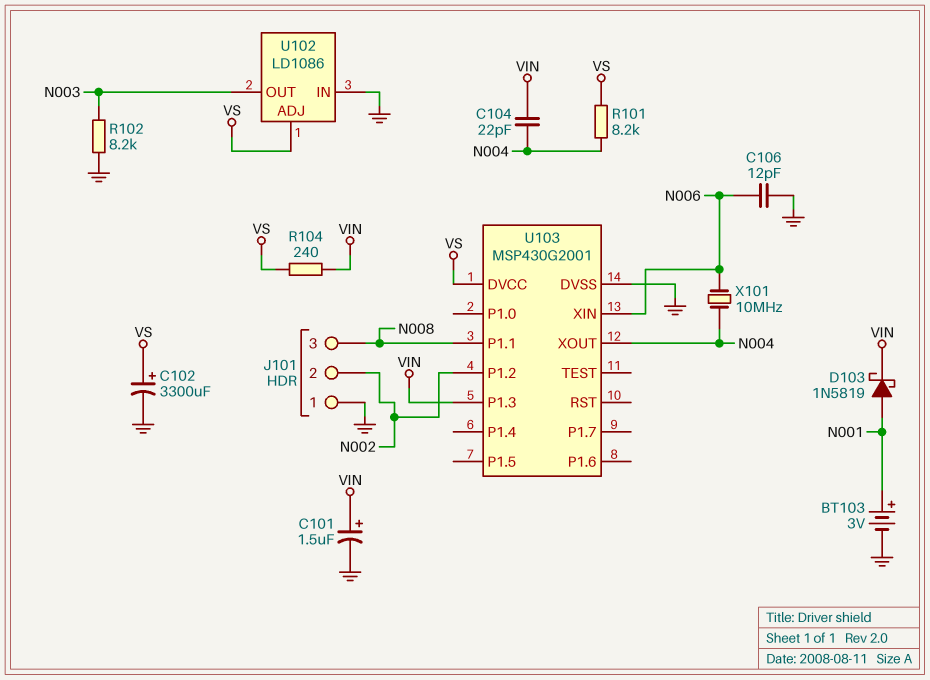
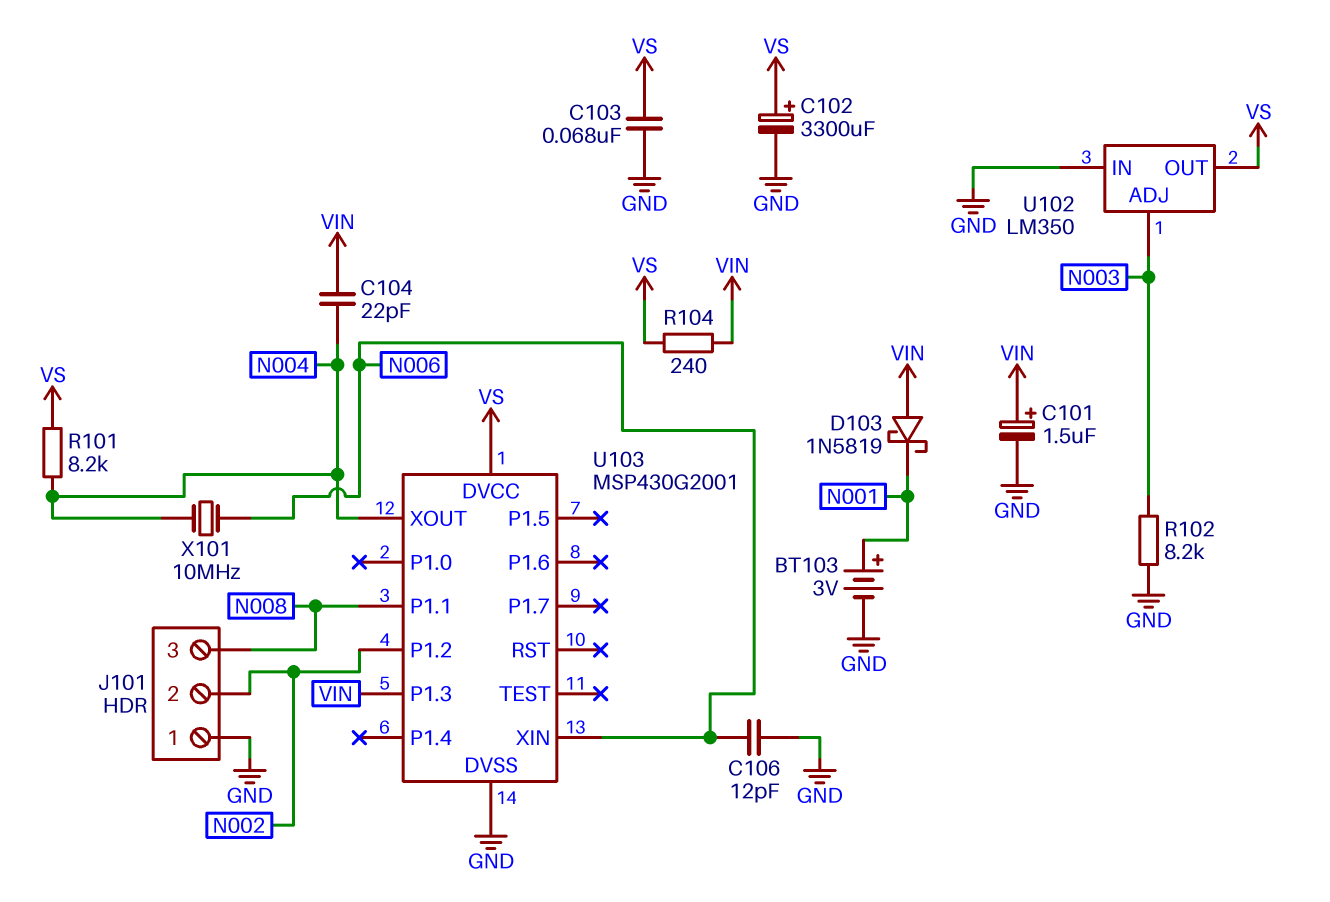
C103: none -> 68nF (GND, VS)
D103: schottky 1N5819 (A N001, K VIN) -> schottky 1N5819 (A VIN, K N001)
U102: LD1086 -> LM350
U102 pin ADJ: VS -> N003
U102 pin OUT: N003 -> VS

